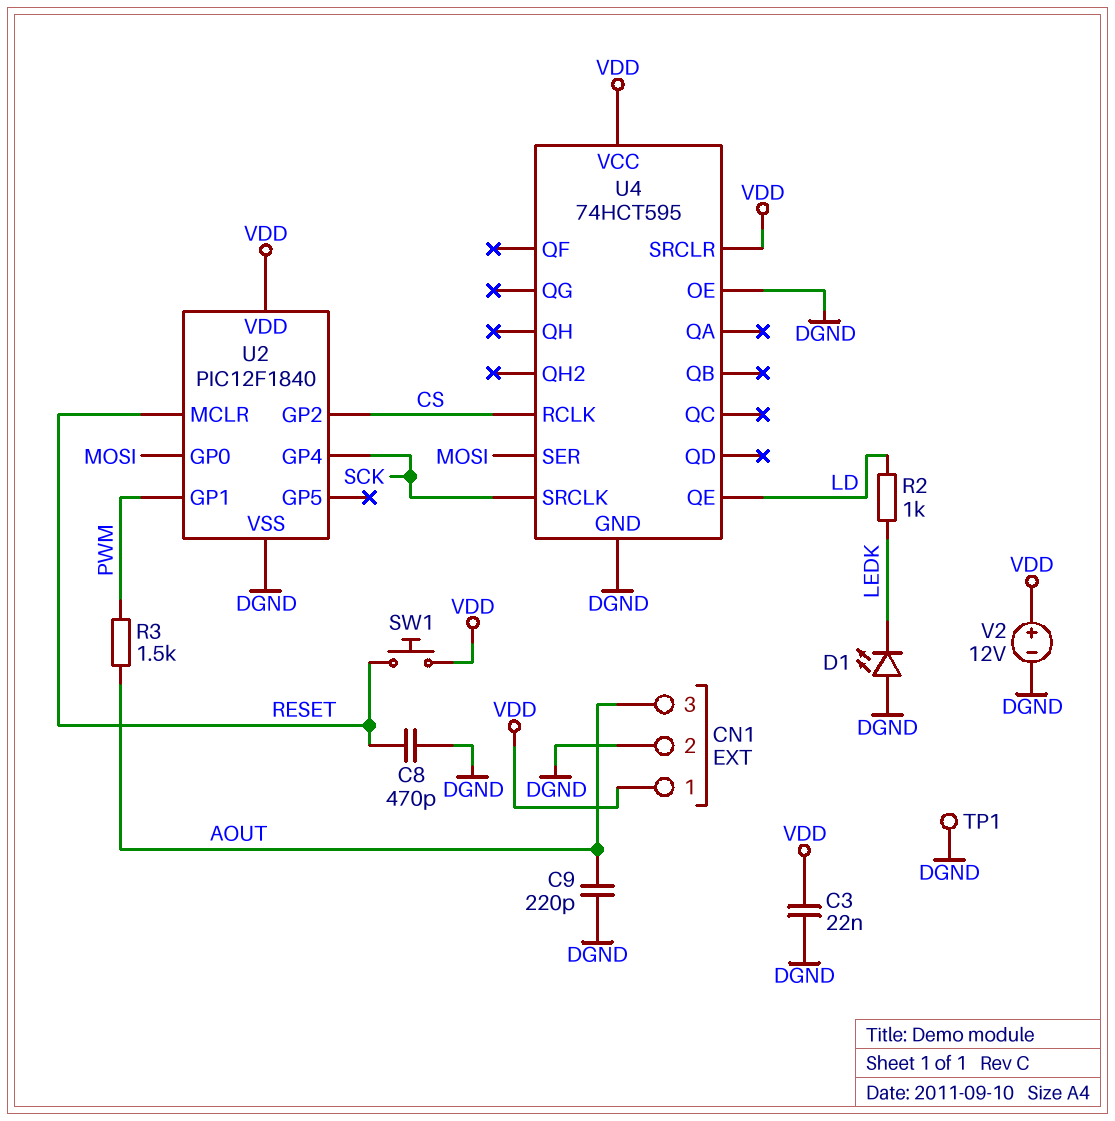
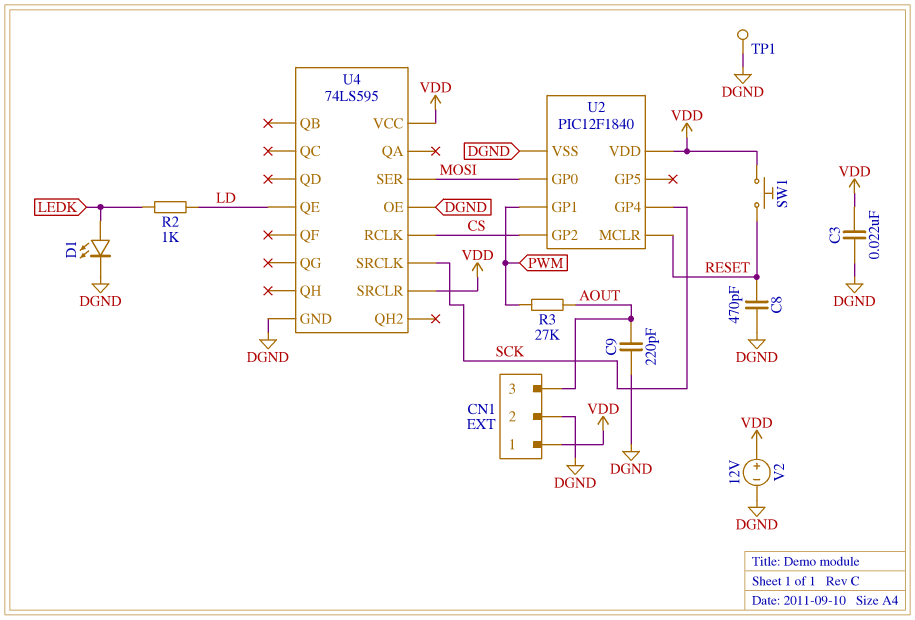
D1: LED (A DGND, K LEDK) -> LED (A LEDK, K DGND)
R3: 1.5k (AOUT, PWM) -> 27k (AOUT, PWM)
U4: 74HCT595 -> 74LS595

